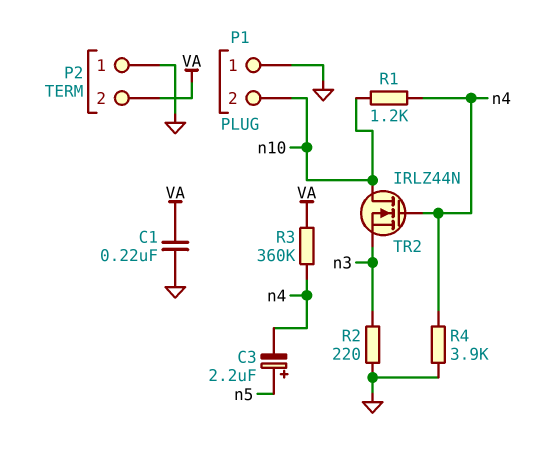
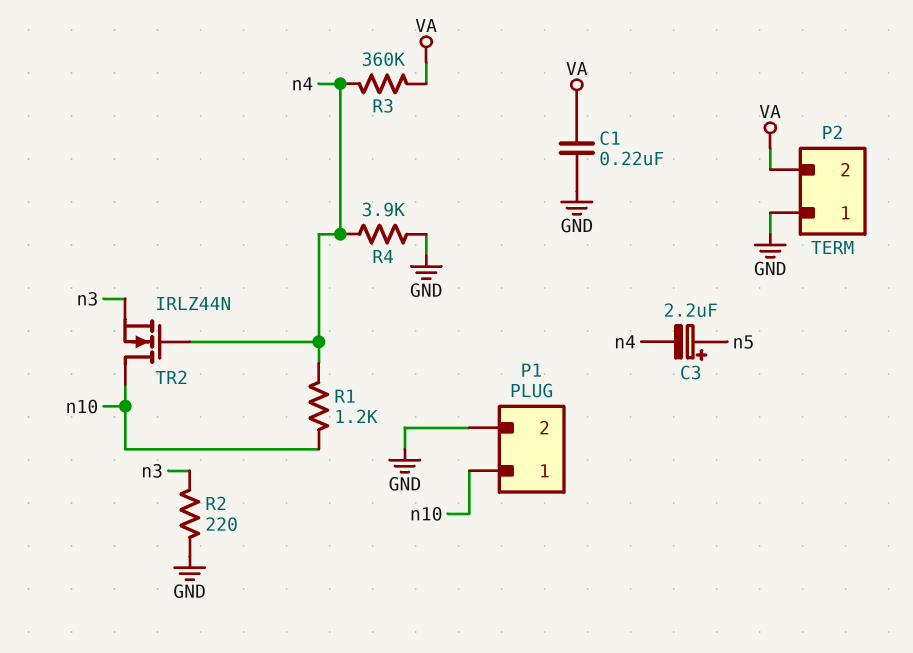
P1 pin 1: GND -> n10
P1 pin 2: n10 -> GND

